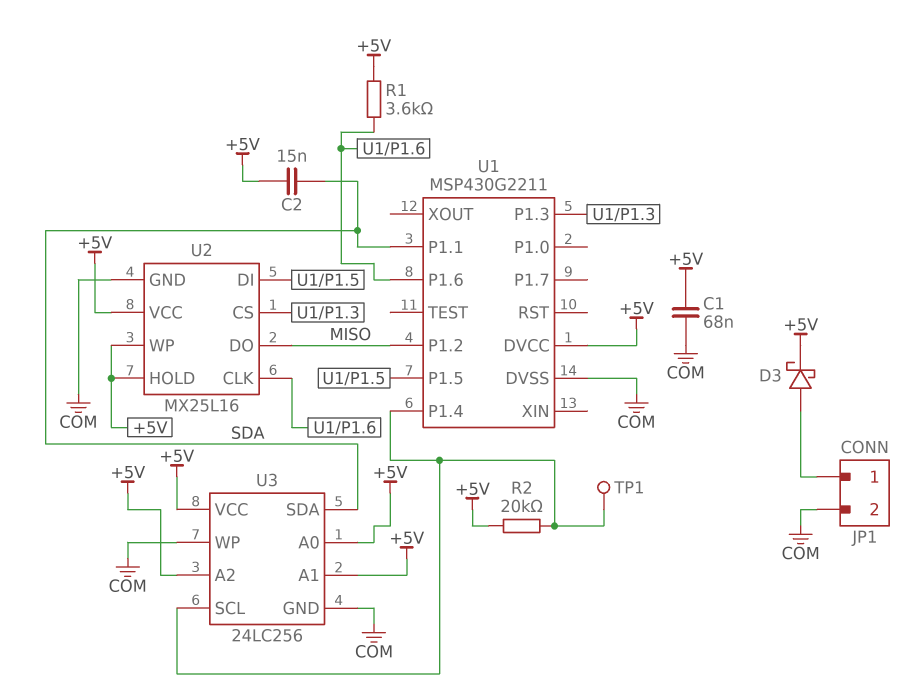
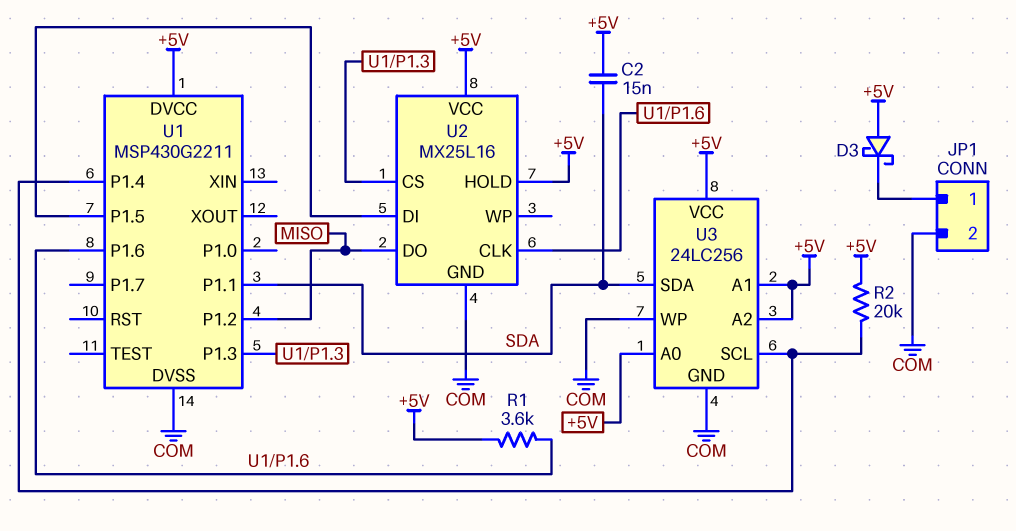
C1: 68nF (+5V, COM) -> none
D3: schottky (A JP1/1, K +5V) -> schottky (A +5V, K JP1/1)
TP1: test point (U1/P1.4) -> none
U2 pin WP: +5V -> none

